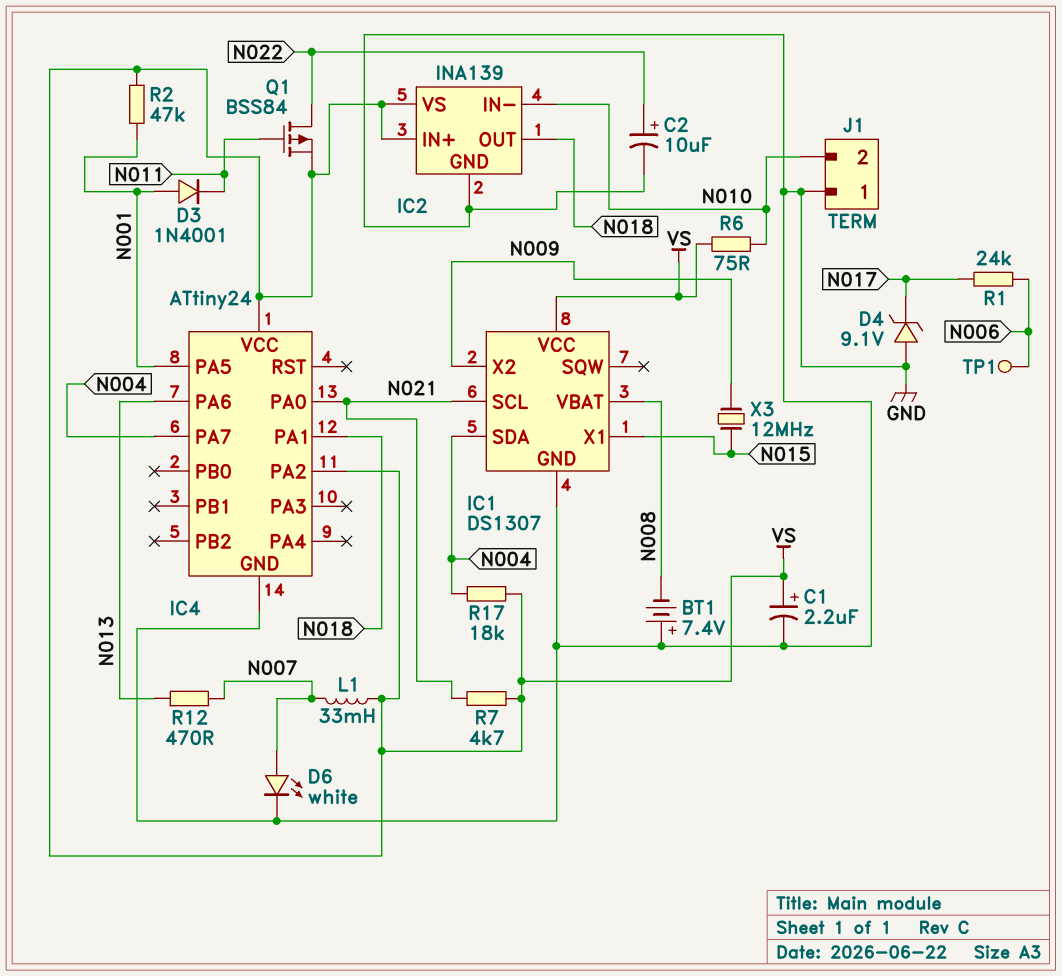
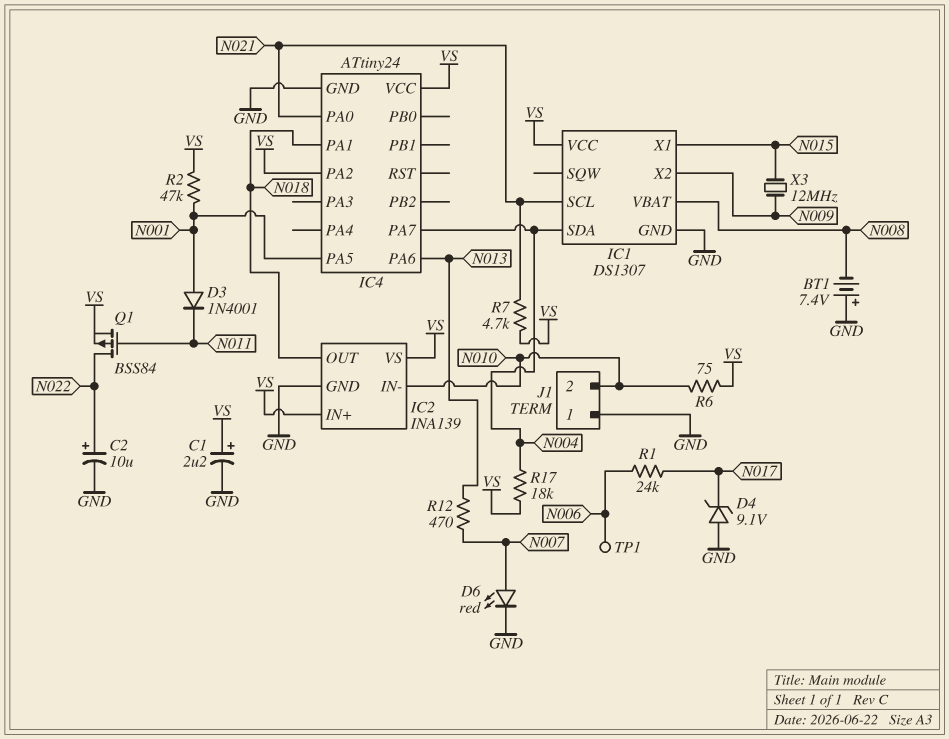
D6: LED white (A N007, K GND) -> LED red (A N007, K GND)
L1: 33mH (N007, VS) -> none

